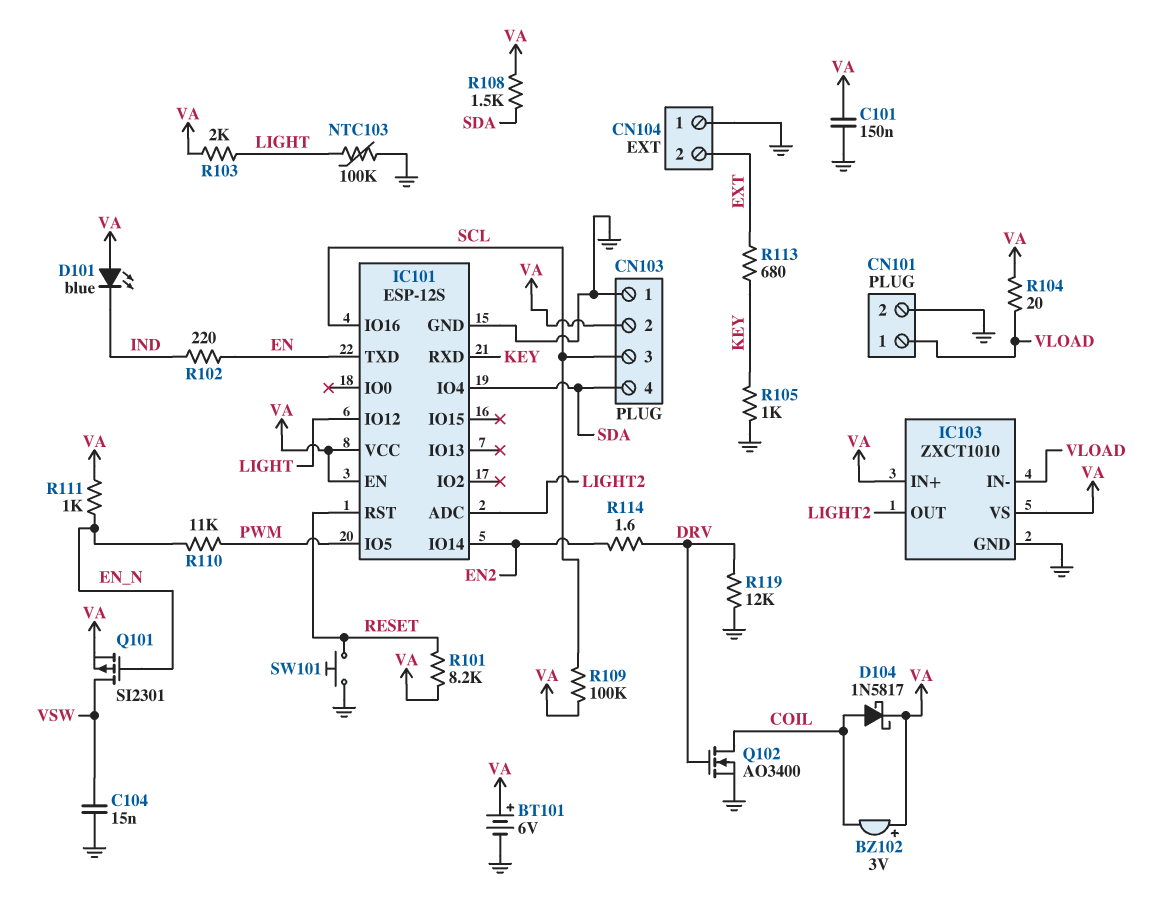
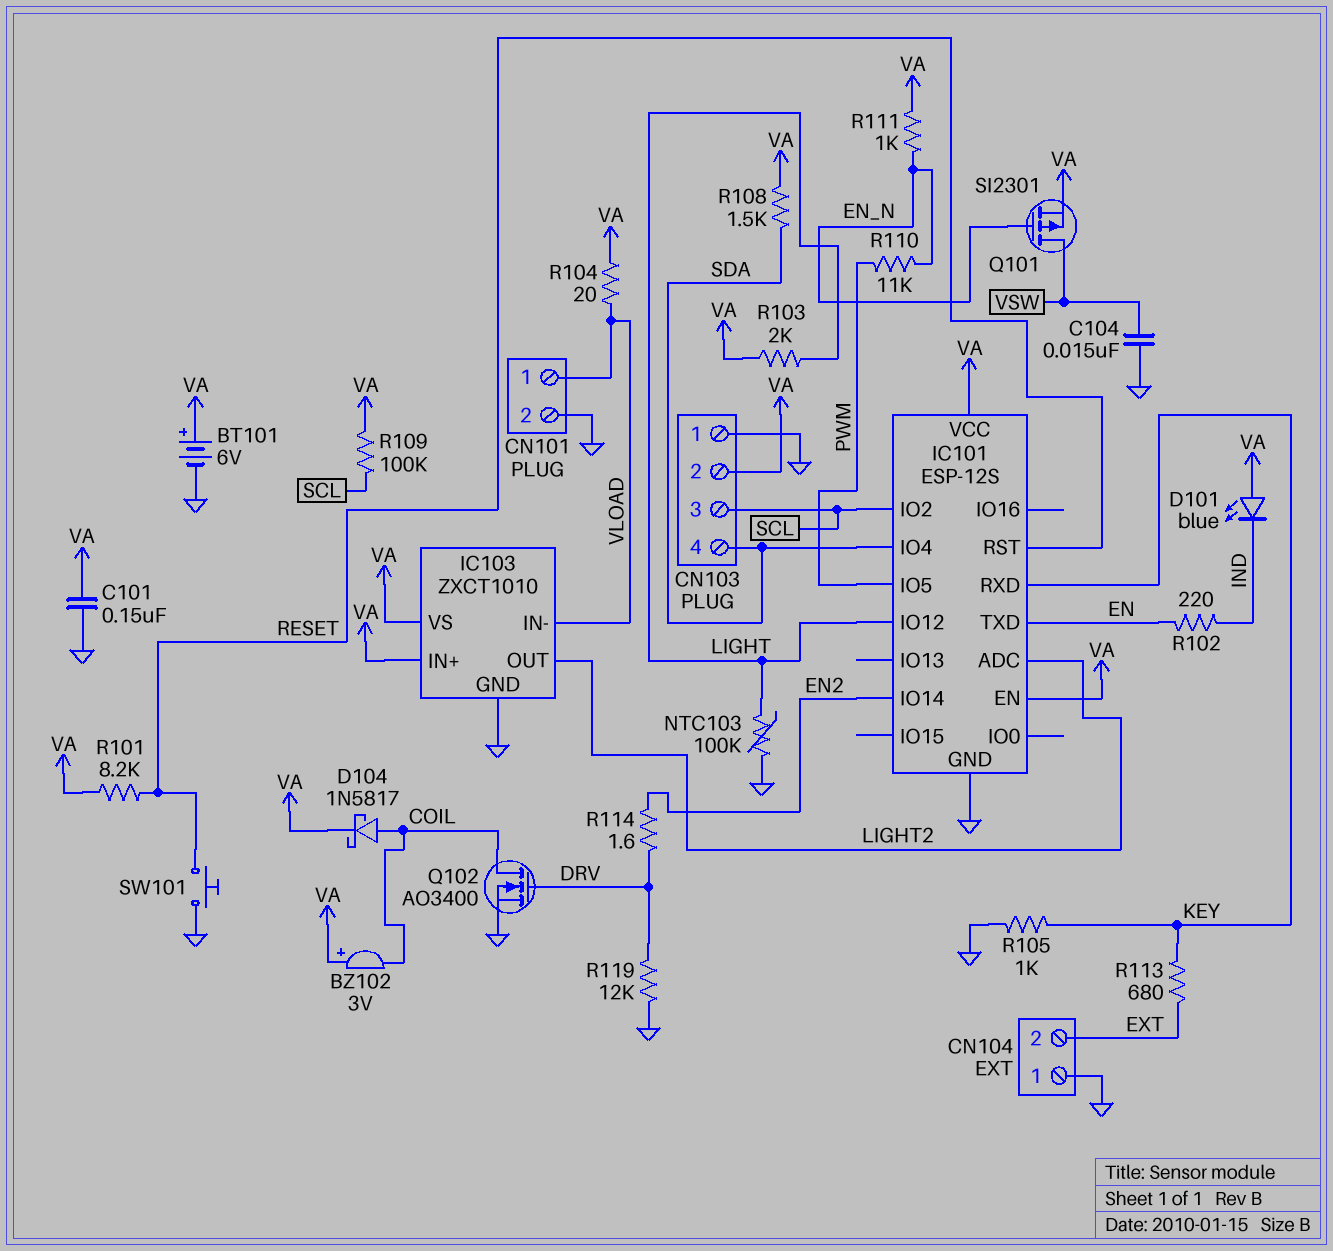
IC101 pin IO2: none -> SCL
IC101 pin IO16: SCL -> none

